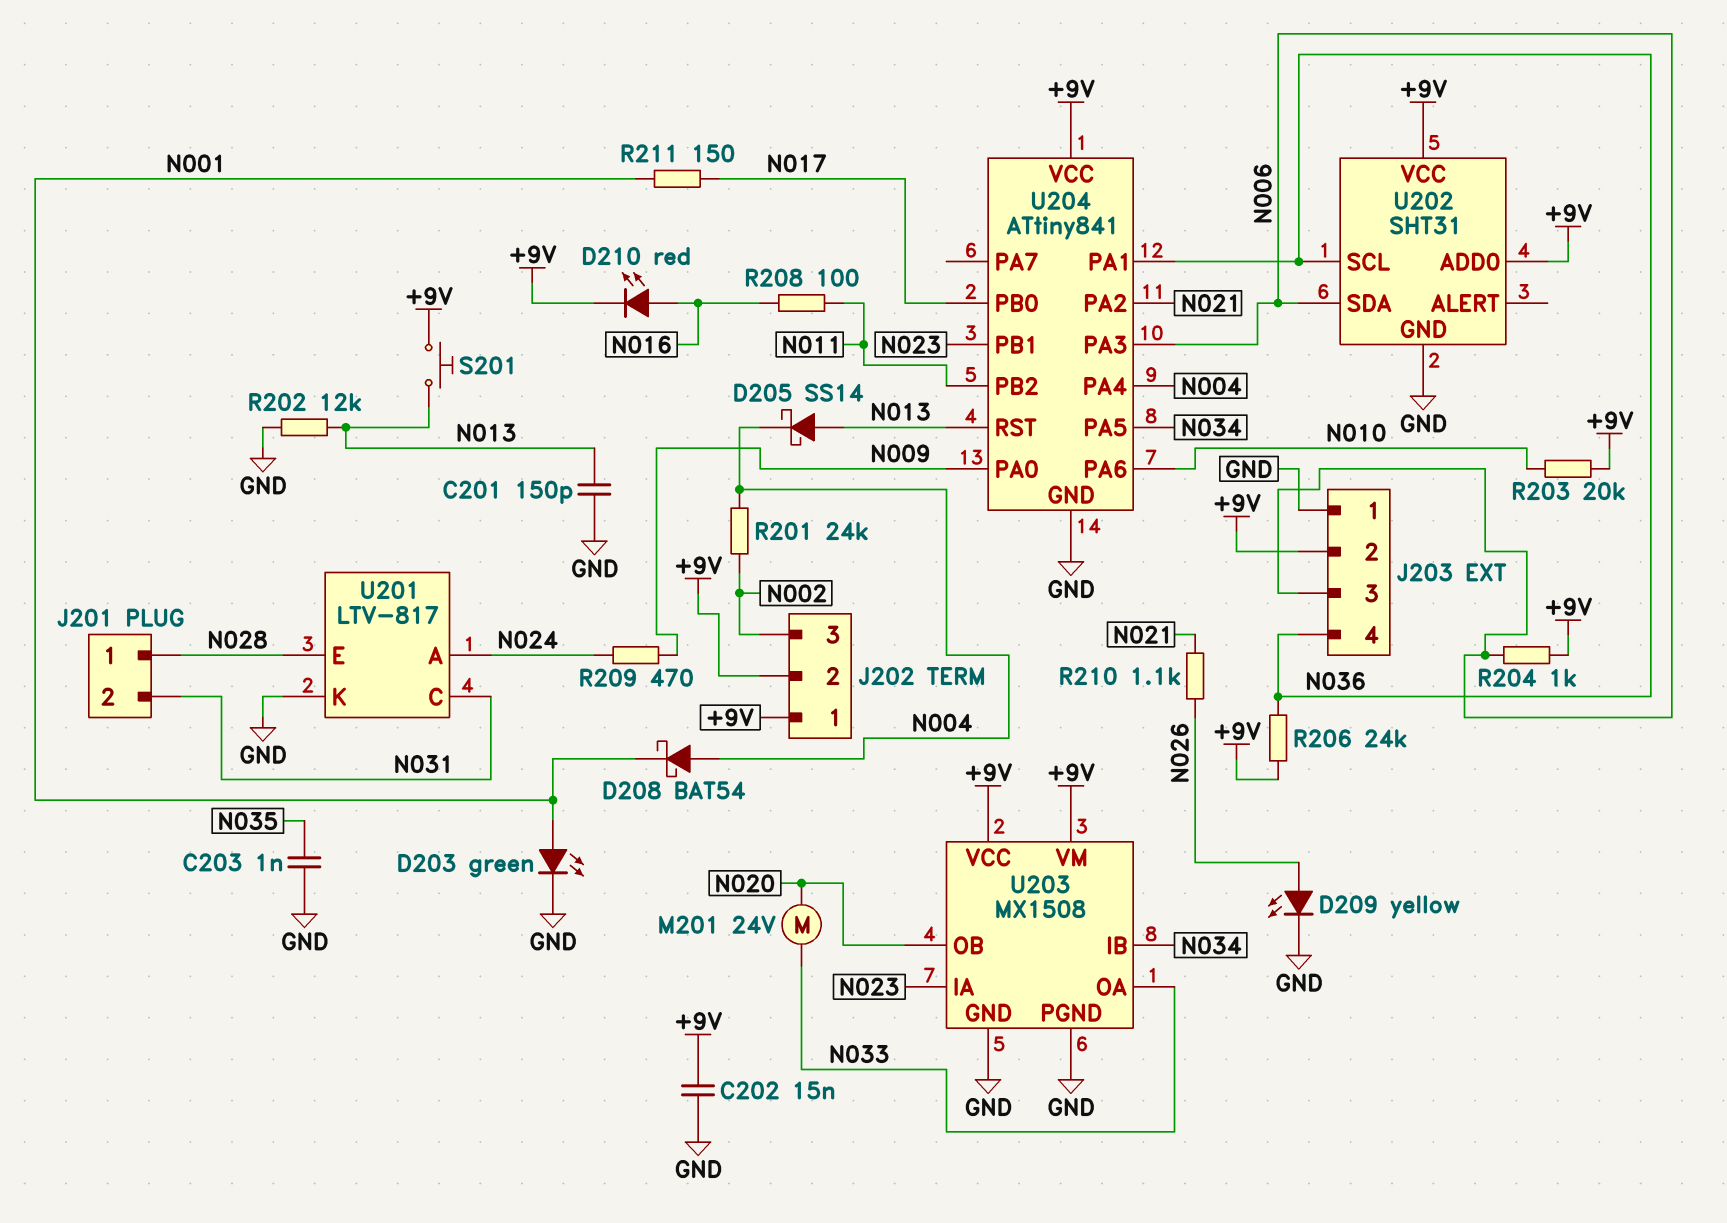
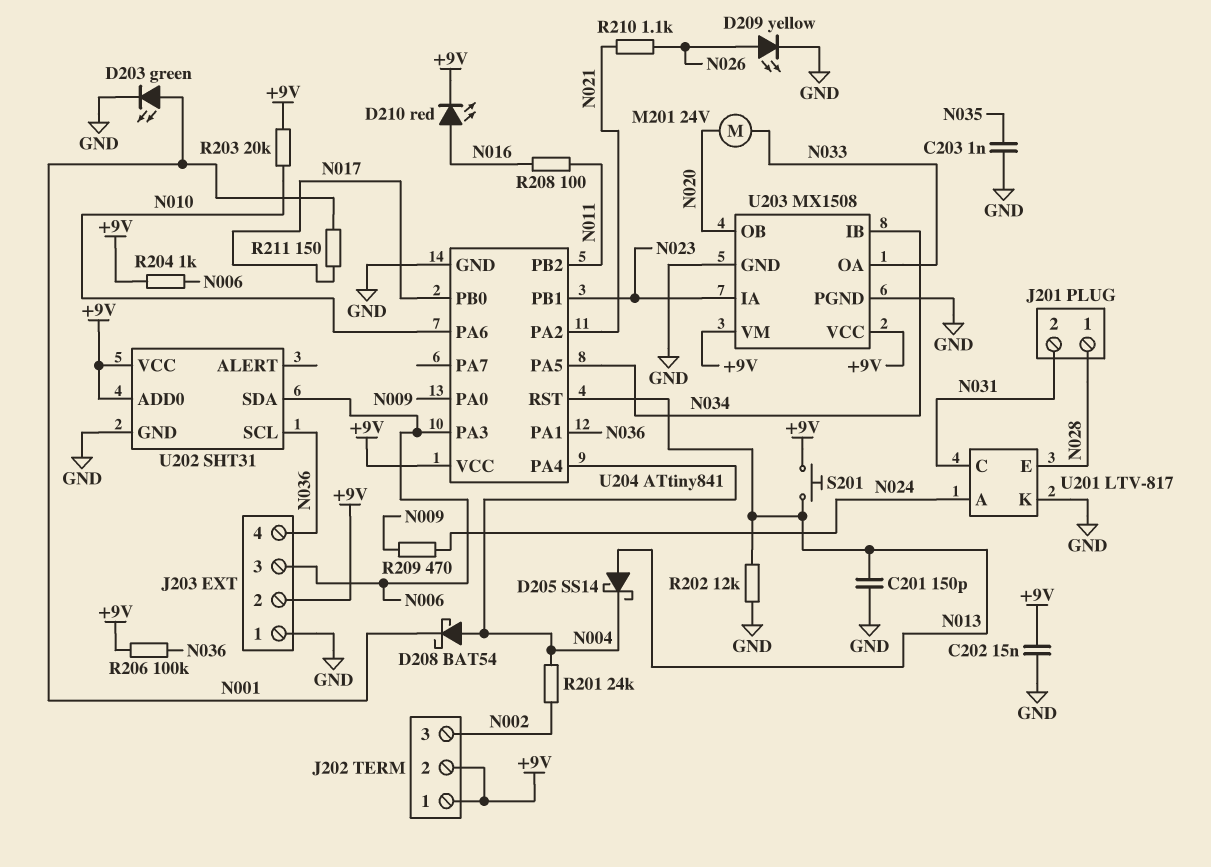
R206: 24k (+9V, N036) -> 100k (+9V, N036)

